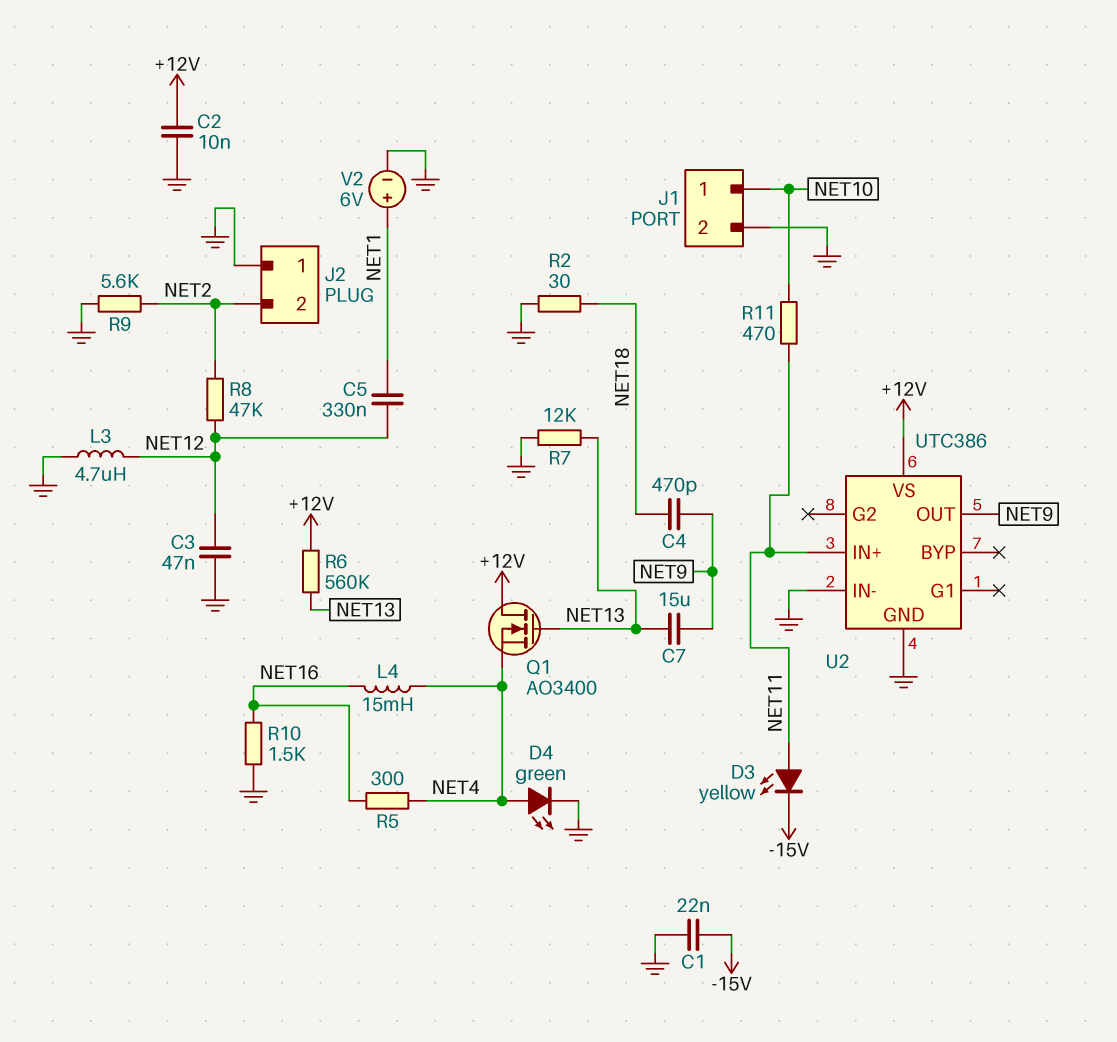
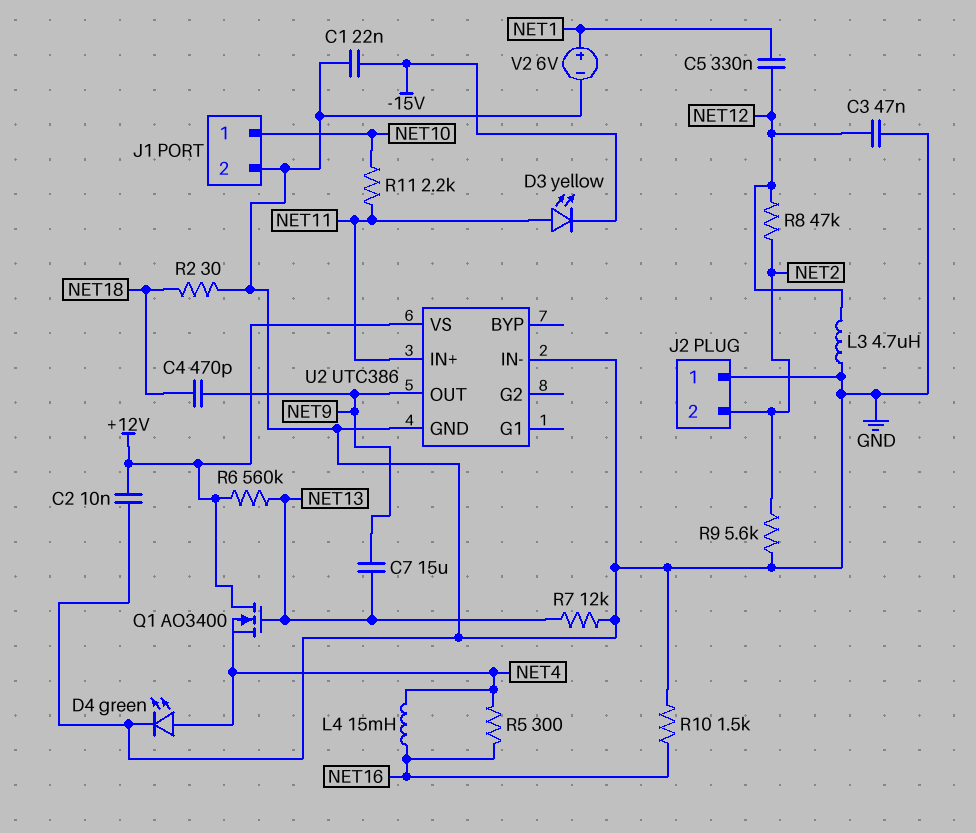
R11: 470 (NET10, NET11) -> 2.2k (NET10, NET11)

